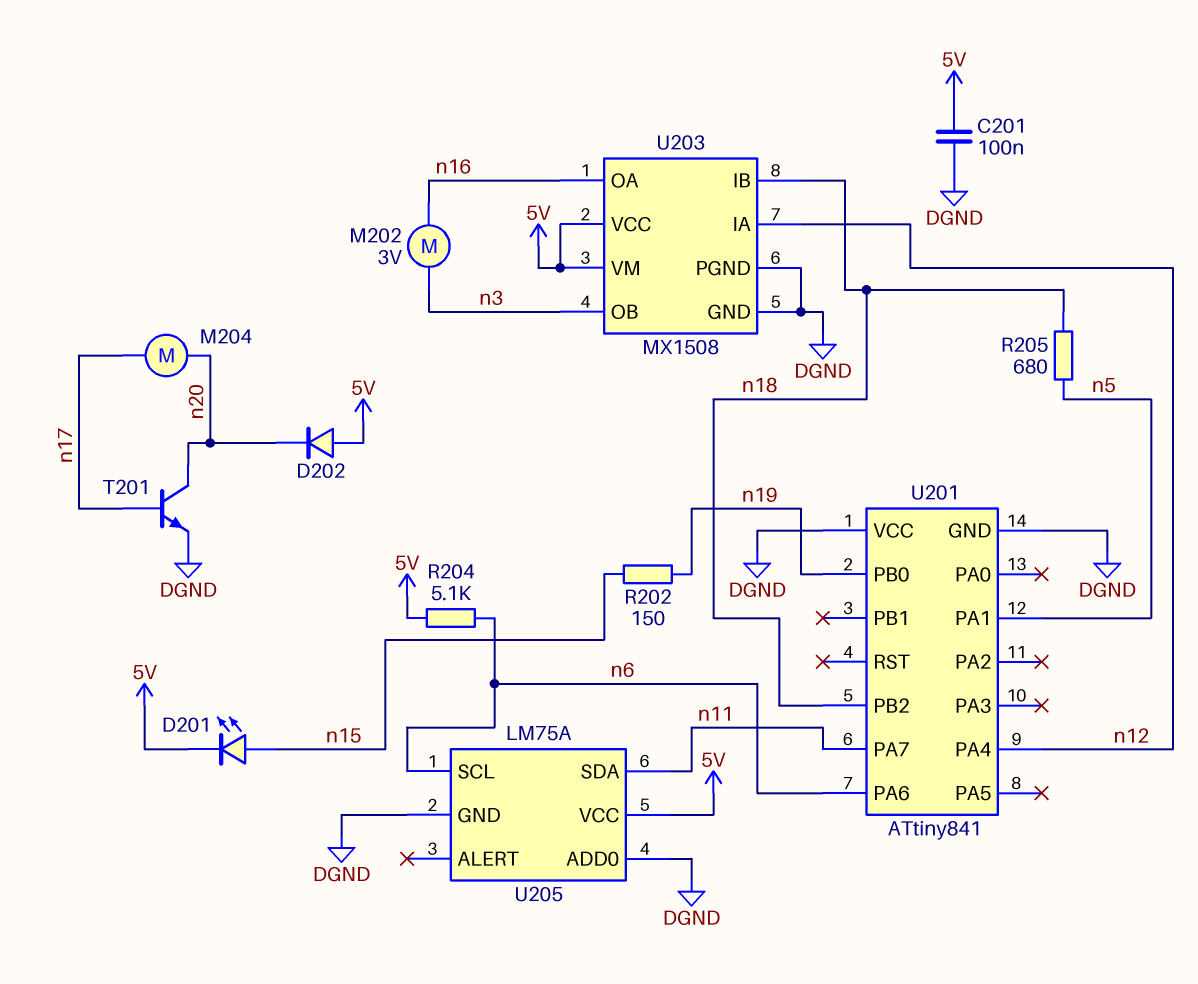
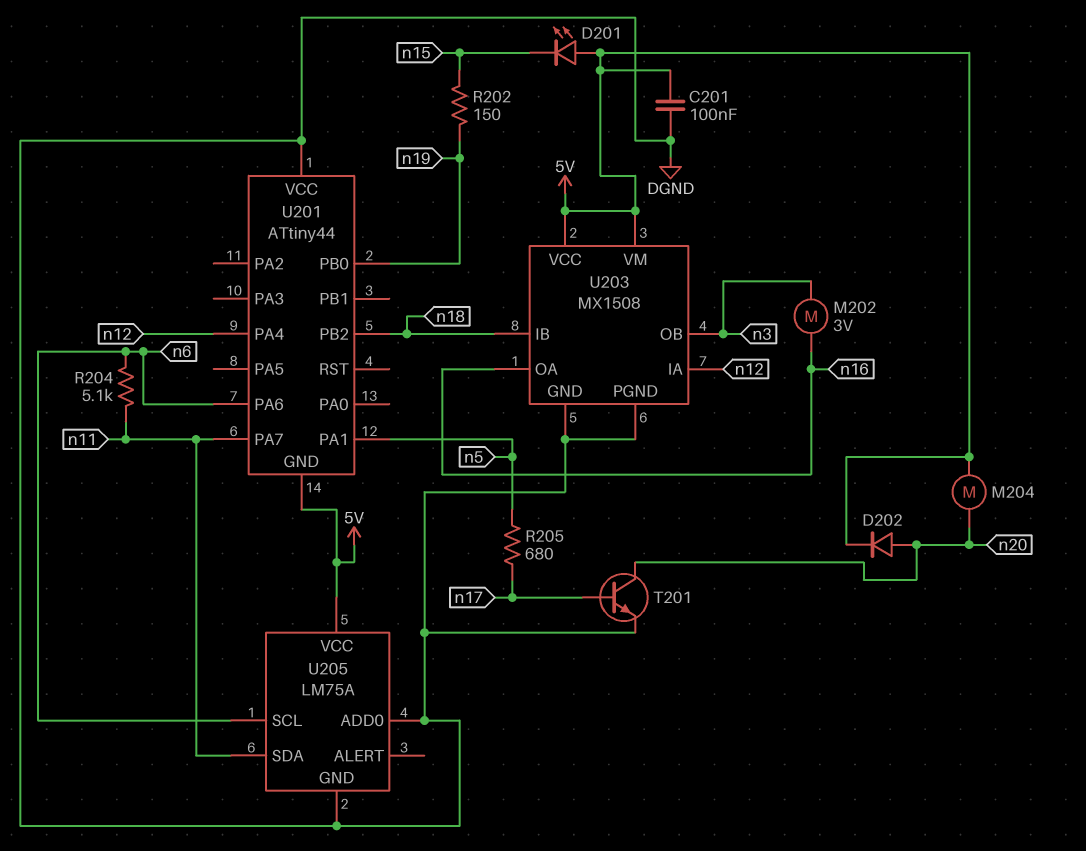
D201: LED (A n15, K 5V) -> LED (A 5V, K n15)
D202: diode (A 5V, K n20) -> diode (A n20, K 5V)
M204: motor (n17, n20) -> motor (5V, n20)
R204: 5.1k (5V, n6) -> 5.1k (n6, n11)
R205: 680 (n5, n18) -> 680 (n5, n17)
U201: ATtiny841 -> ATtiny44
U201 pin GND: DGND -> 5V

